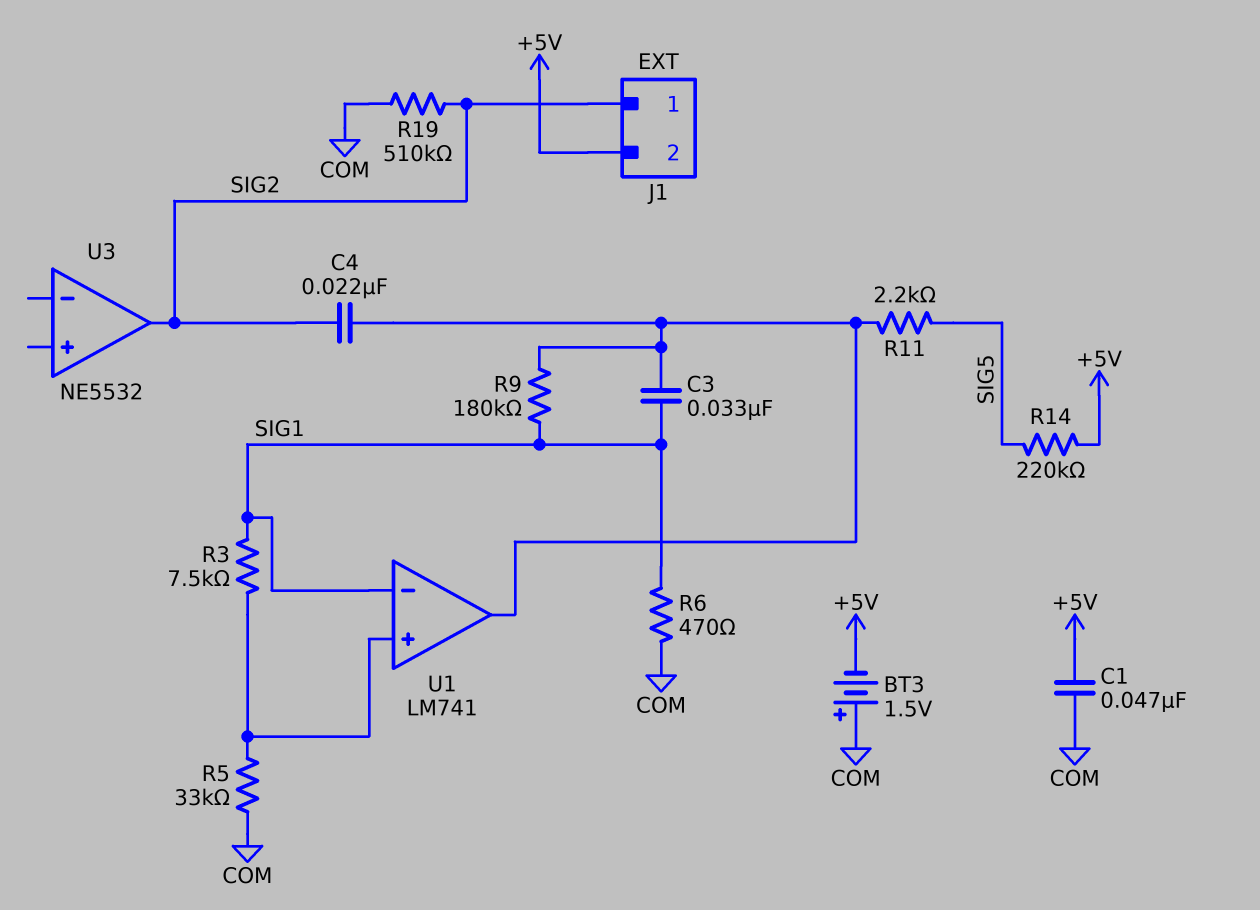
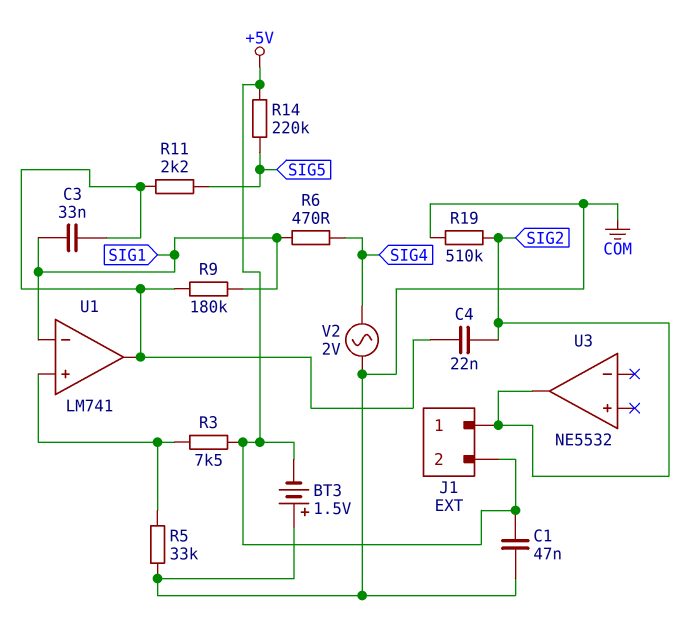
R3: 7.5k (SIG1, U1/in+) -> 7.5k (+5V, U1/in+)
R6: 470 (COM, SIG1) -> 470 (SIG1, SIG4)
V2: none -> AC 2V (COM, SIG4)

